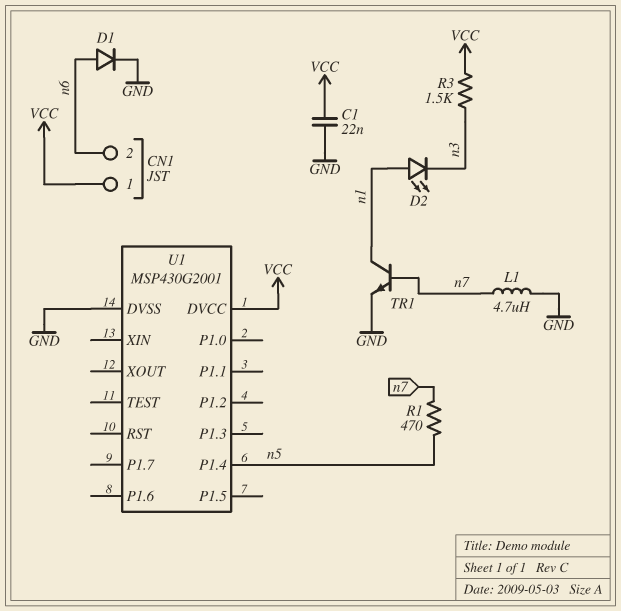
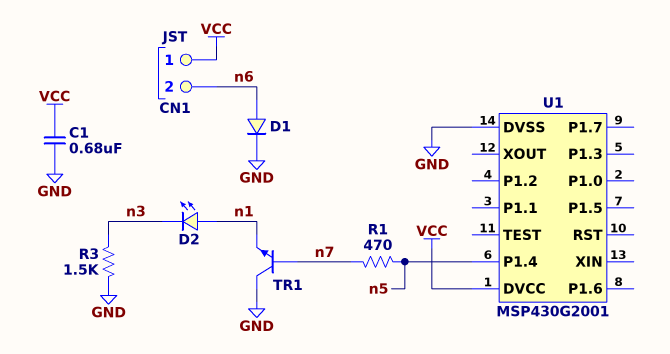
C1: 22nF (GND, VCC) -> 680nF (GND, VCC)
L1: 4.7uH (GND, n7) -> none
R3: 1.5k (VCC, n3) -> 1.5k (GND, n3)
TR1: NPN (B n7, C n1, E GND) -> NPN (B n7, C GND, E n1)

